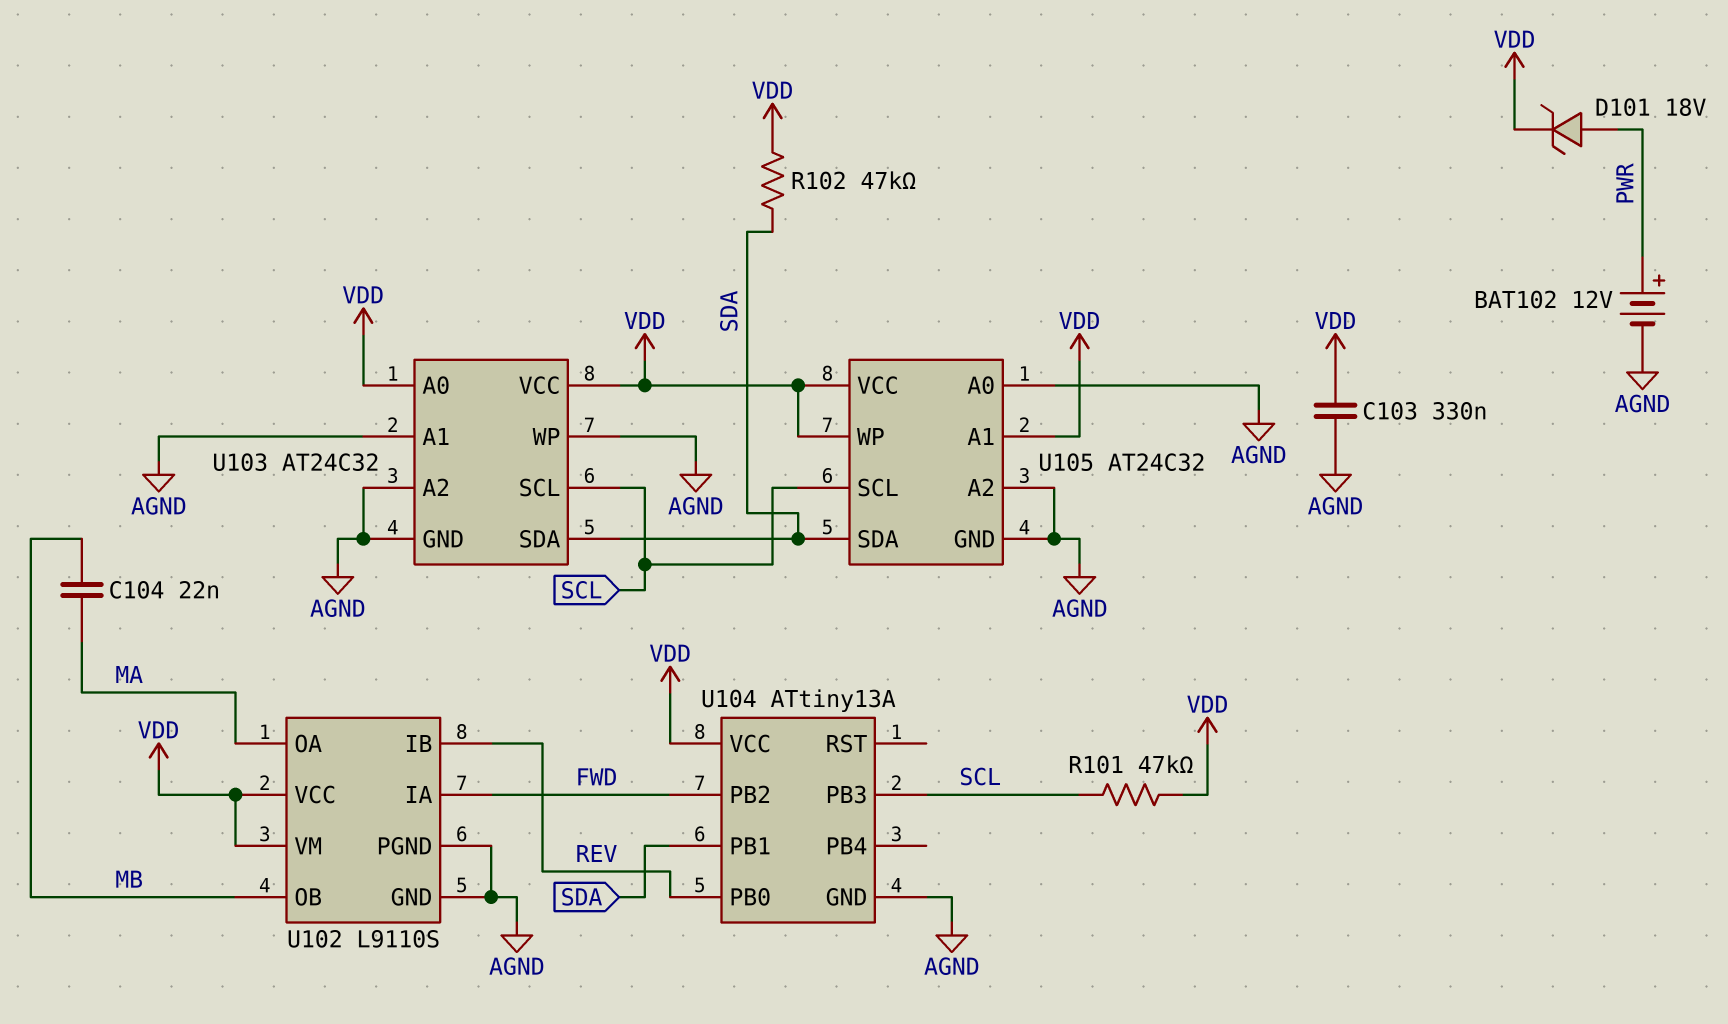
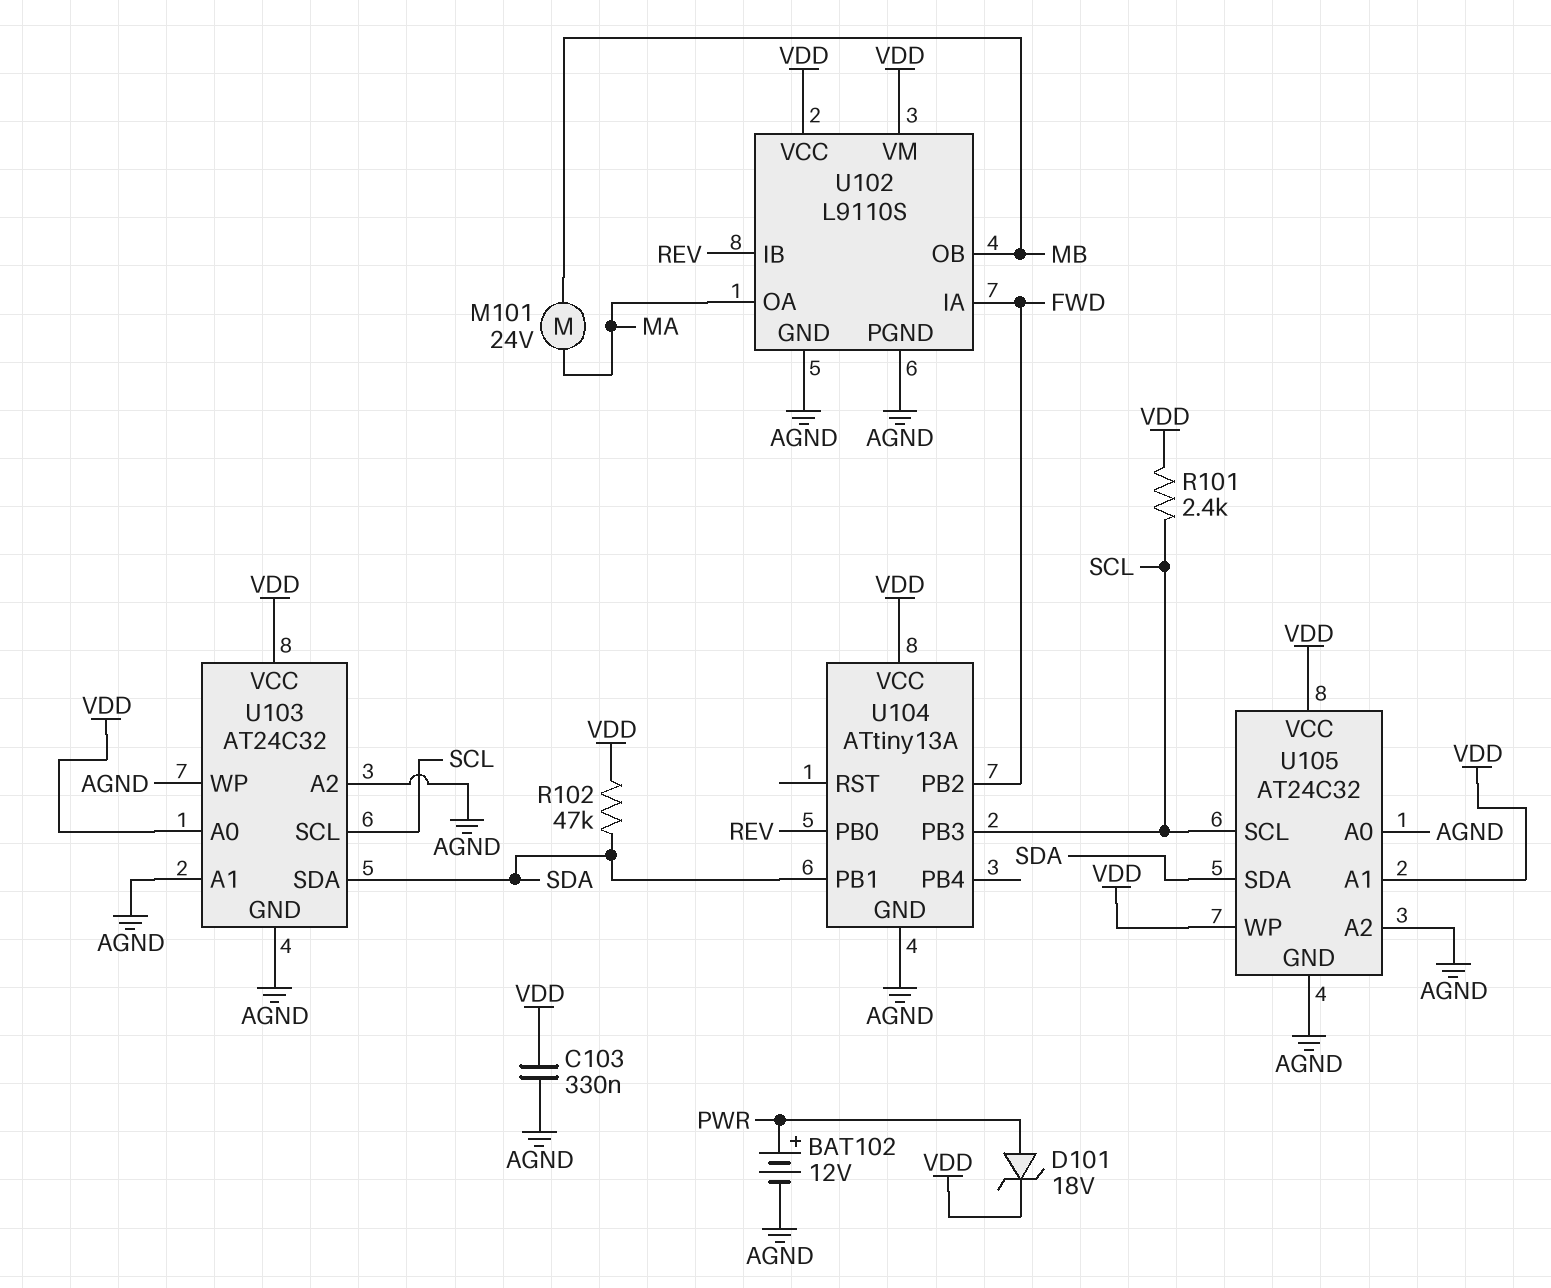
C104: 22nF (MA, MB) -> none
M101: none -> motor 24V (MA, MB)
R101: 47k (SCL, VDD) -> 2.4k (SCL, VDD)

